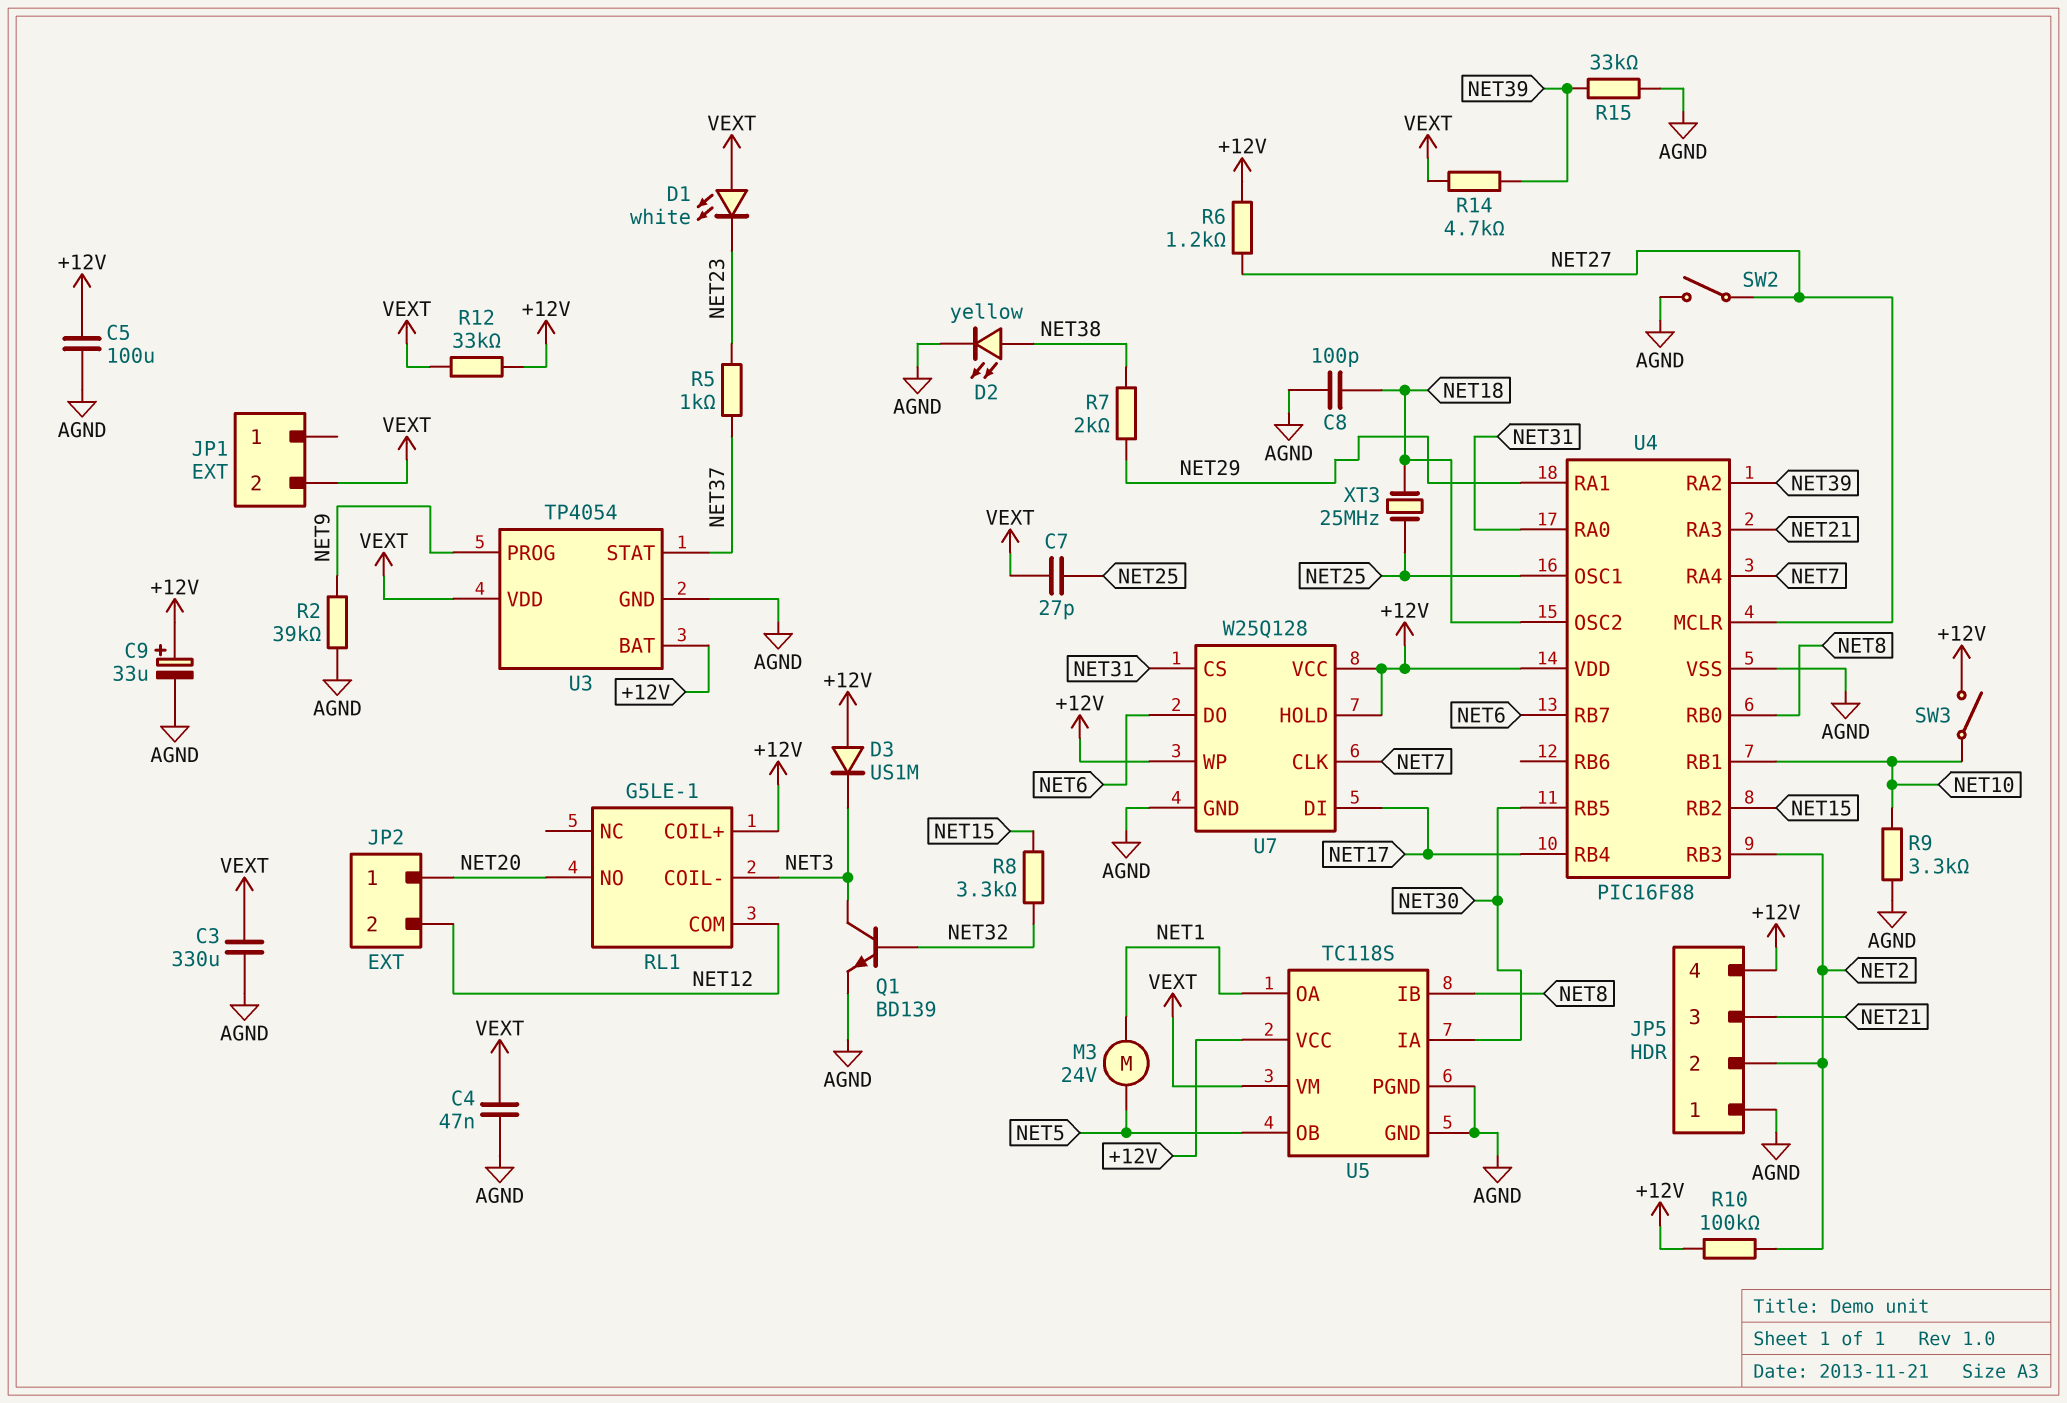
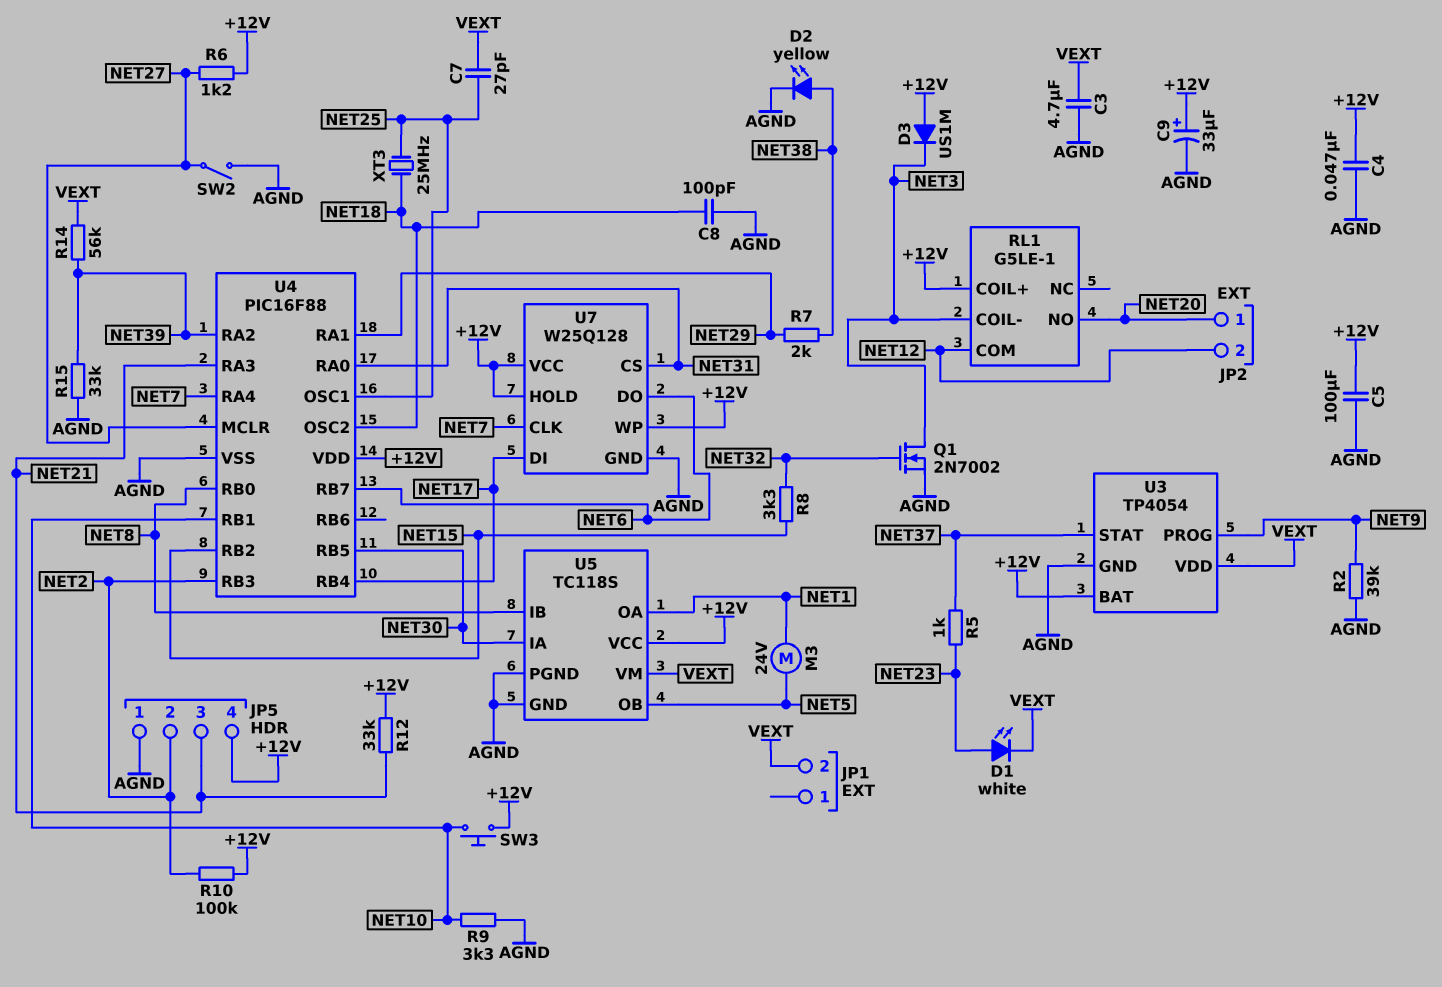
C3: 330uF (AGND, VEXT) -> 4.7uF (AGND, VEXT)
C4: 47nF (AGND, VEXT) -> 47nF (+12V, AGND)
D1: LED white (A VEXT, K NET23) -> LED white (A NET23, K VEXT)
Q1: NPN BD139 (B NET32, C NET3, E AGND) -> NMOS 2N7002 (G NET32, D NET3, S AGND)
R12: 33k (+12V, VEXT) -> 33k (+12V, NET21)
R14: 4.7k (NET39, VEXT) -> 56k (NET39, VEXT)
SW3: switch (+12V, NET10) -> button (+12V, NET10)

